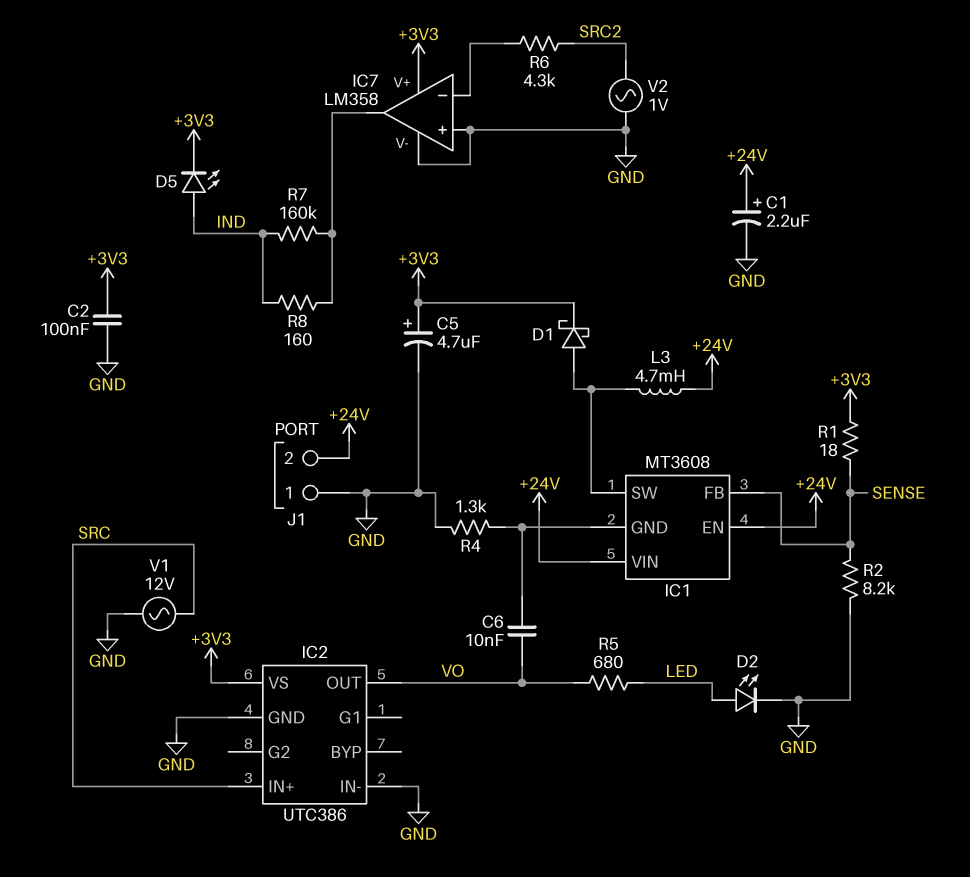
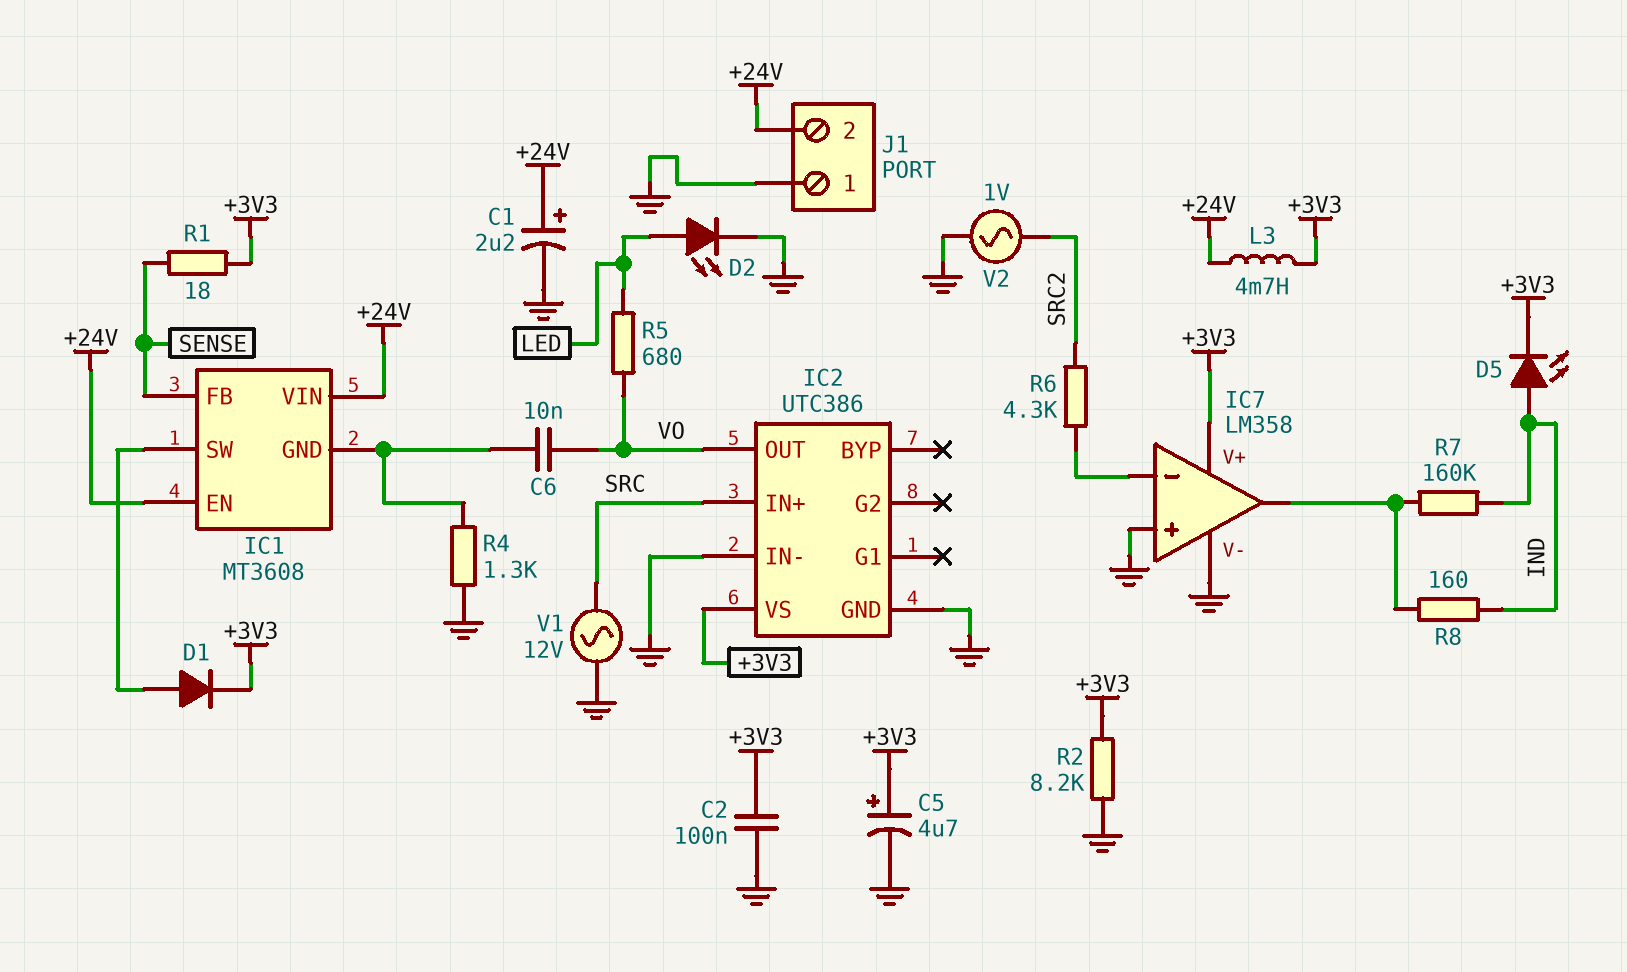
D1: schottky (A IC1/SW, K +3V3) -> diode (A IC1/SW, K +3V3)
L3: 4.7mH (+24V, IC1/SW) -> 4.7mH (+3V3, +24V)
R2: 8.2k (GND, SENSE) -> 8.2k (+3V3, GND)

